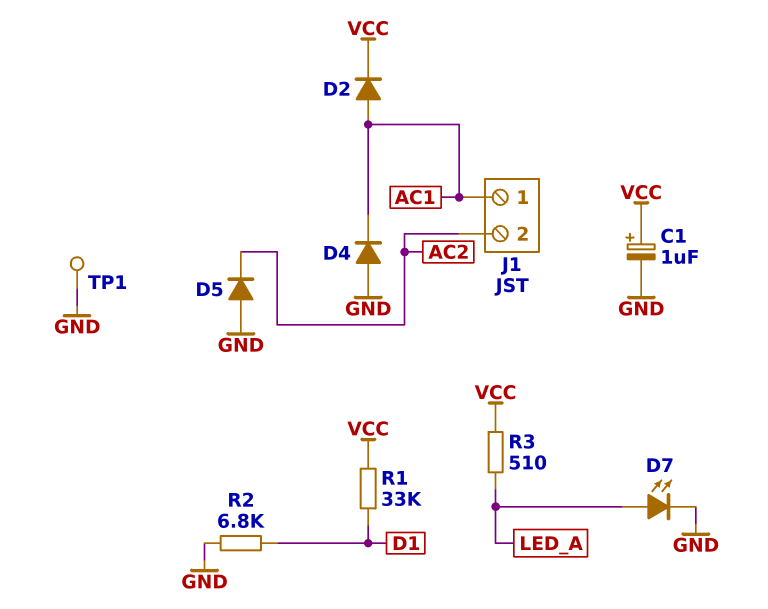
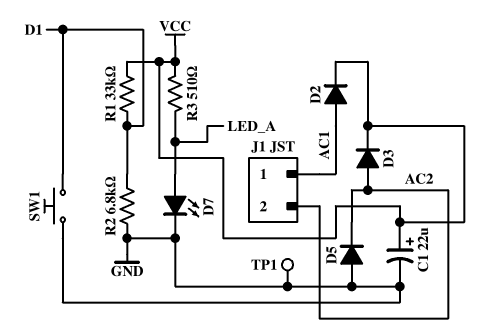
C1: 1uF (plus VCC, minus GND) -> 22uF (plus VCC, minus GND)
D3: none -> diode (A AC2, K VCC)
D4: diode (A GND, K AC1) -> none
SW1: none -> button (D1, GND)

